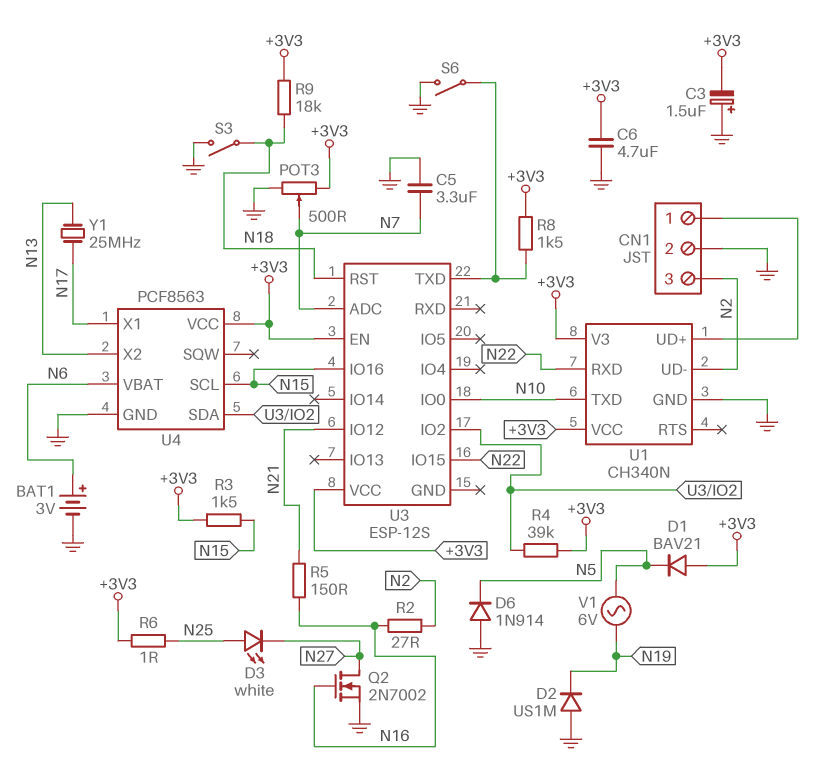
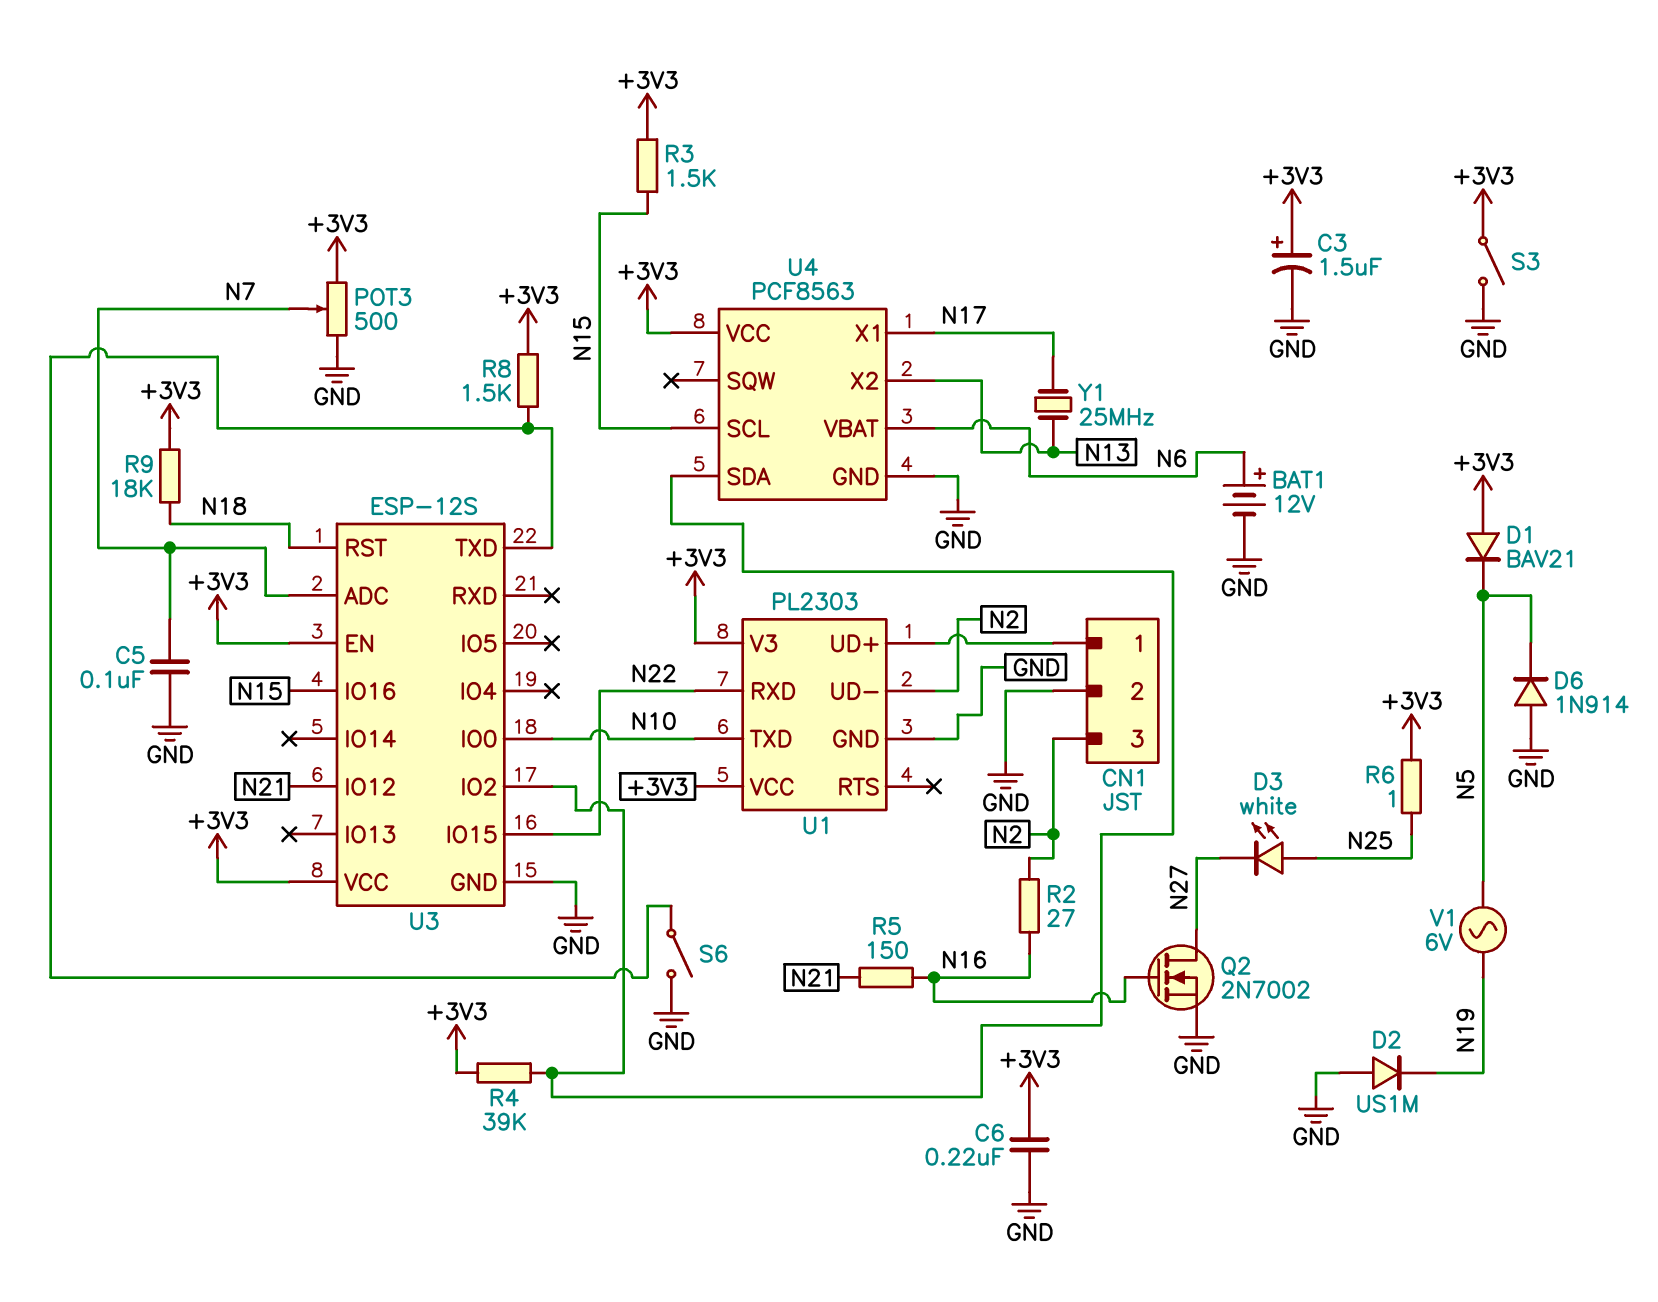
BAT1: 3V (plus N6, minus GND) -> 12V (plus N6, minus GND)
C3: 1.5uF (plus GND, minus +3V3) -> 1.5uF (plus +3V3, minus GND)
C5: 3.3uF (GND, N7) -> 100nF (GND, N7)
C6: 4.7uF (+3V3, GND) -> 220nF (+3V3, GND)
S3: switch (GND, N18) -> switch (+3V3, GND)
U1: CH340N -> PL2303
U3 pin GND: none -> GND

